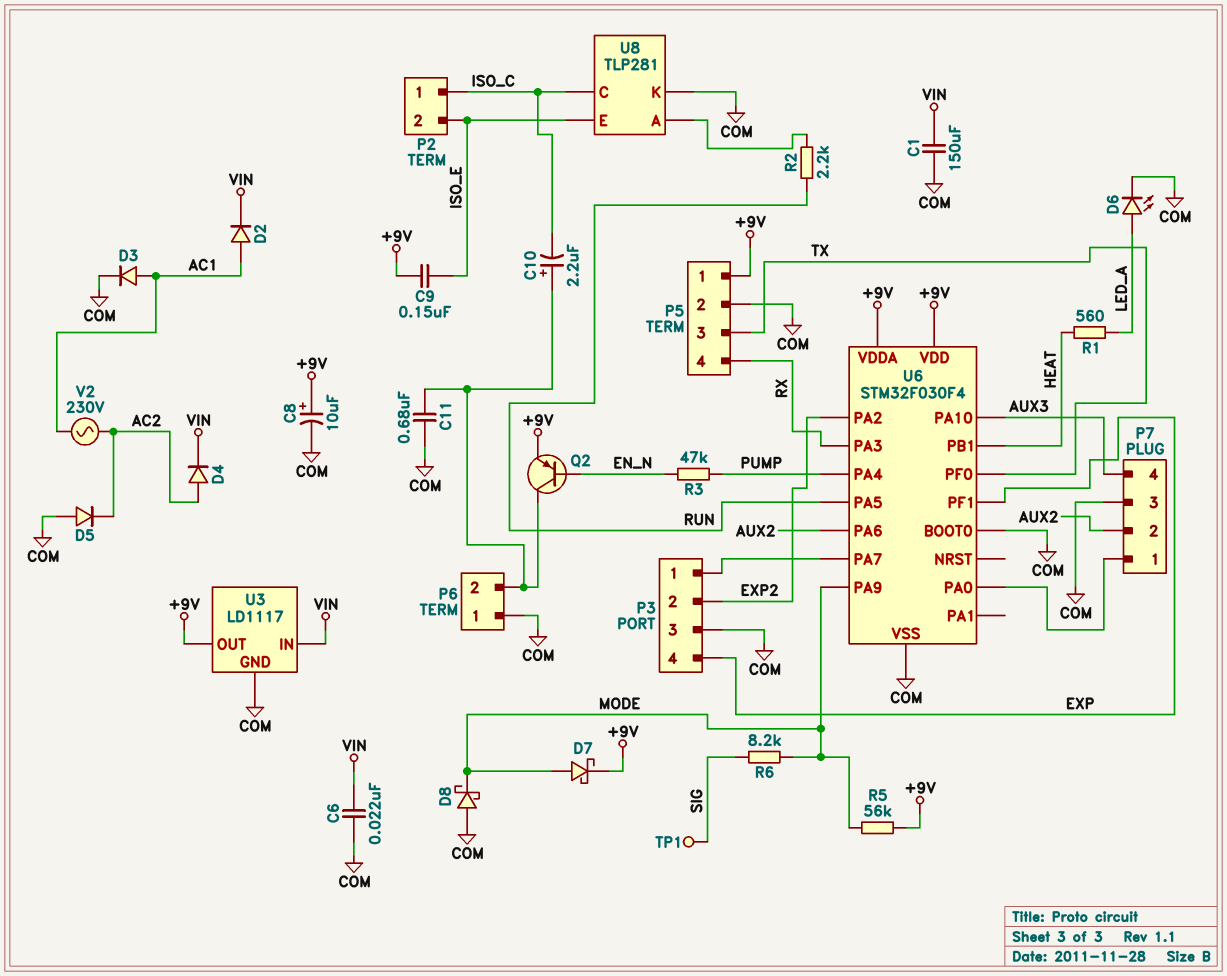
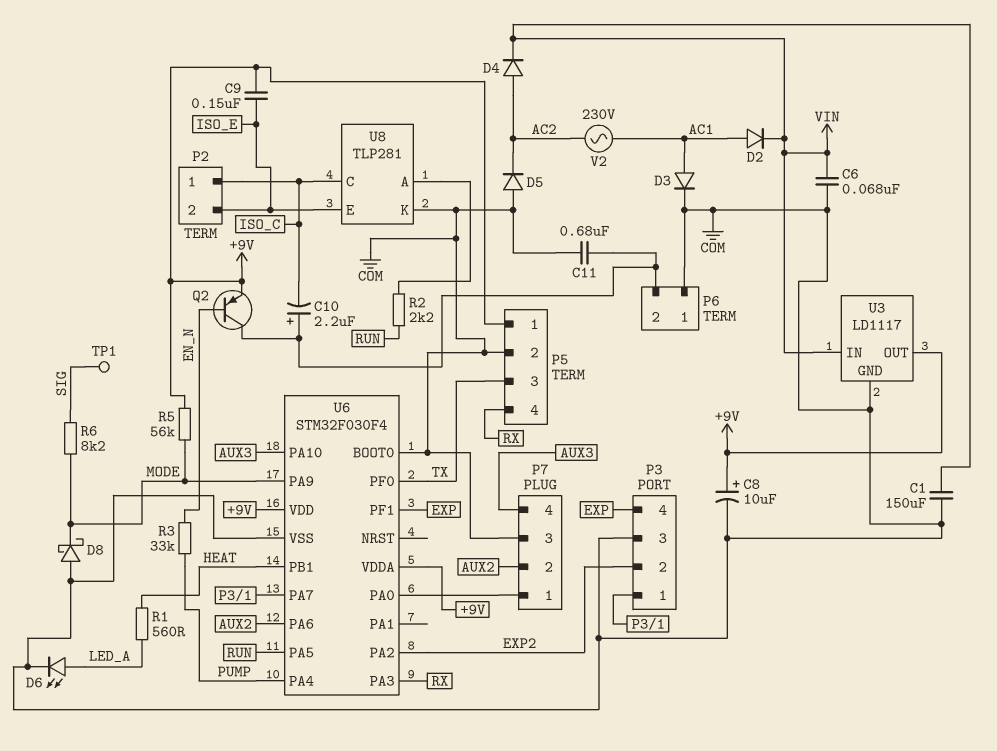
C6: 22nF (COM, VIN) -> 68nF (COM, VIN)
D7: schottky (A MODE, K +9V) -> none
R3: 47k (EN_N, PUMP) -> 33k (EN_N, PUMP)

